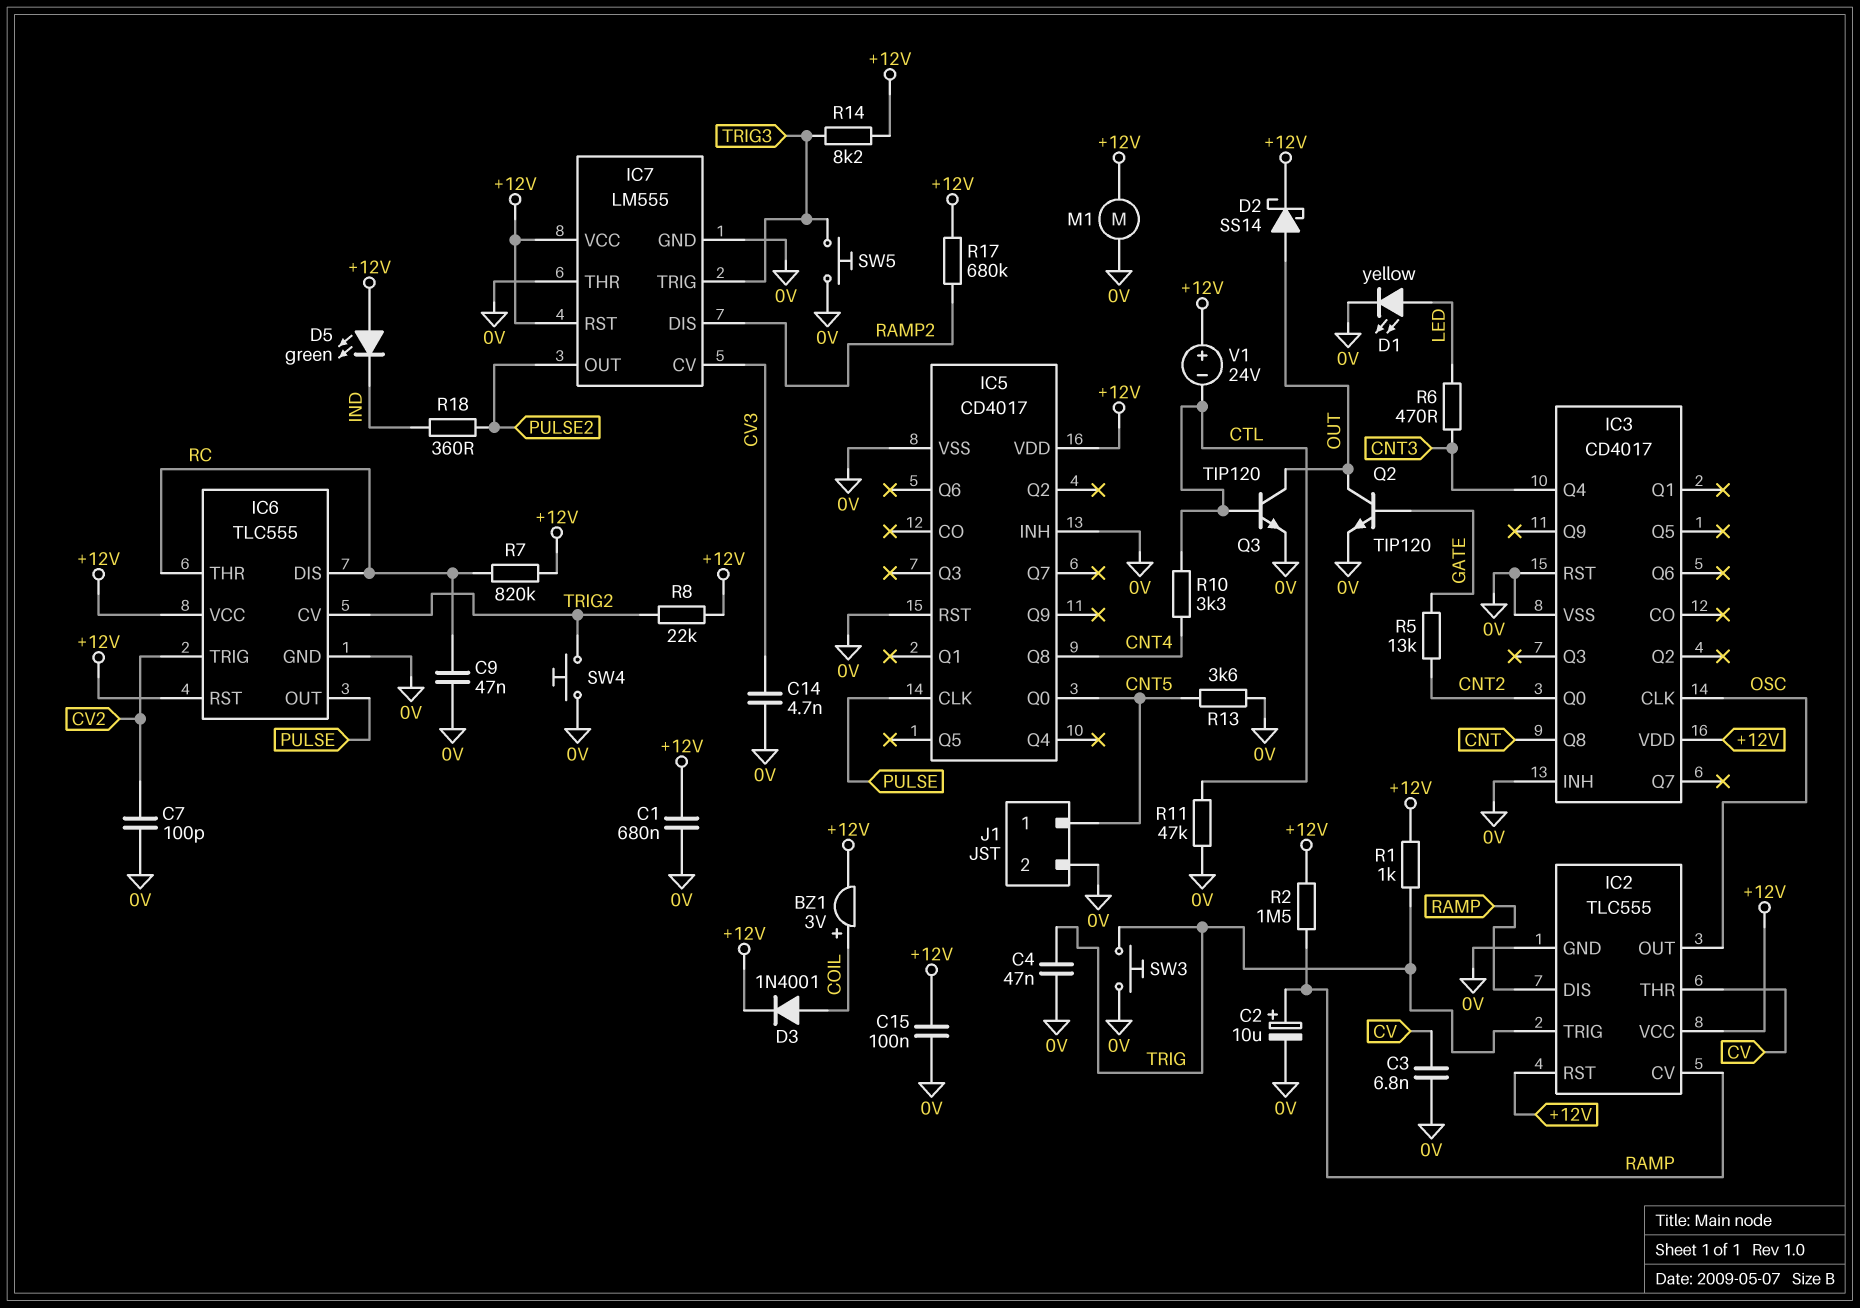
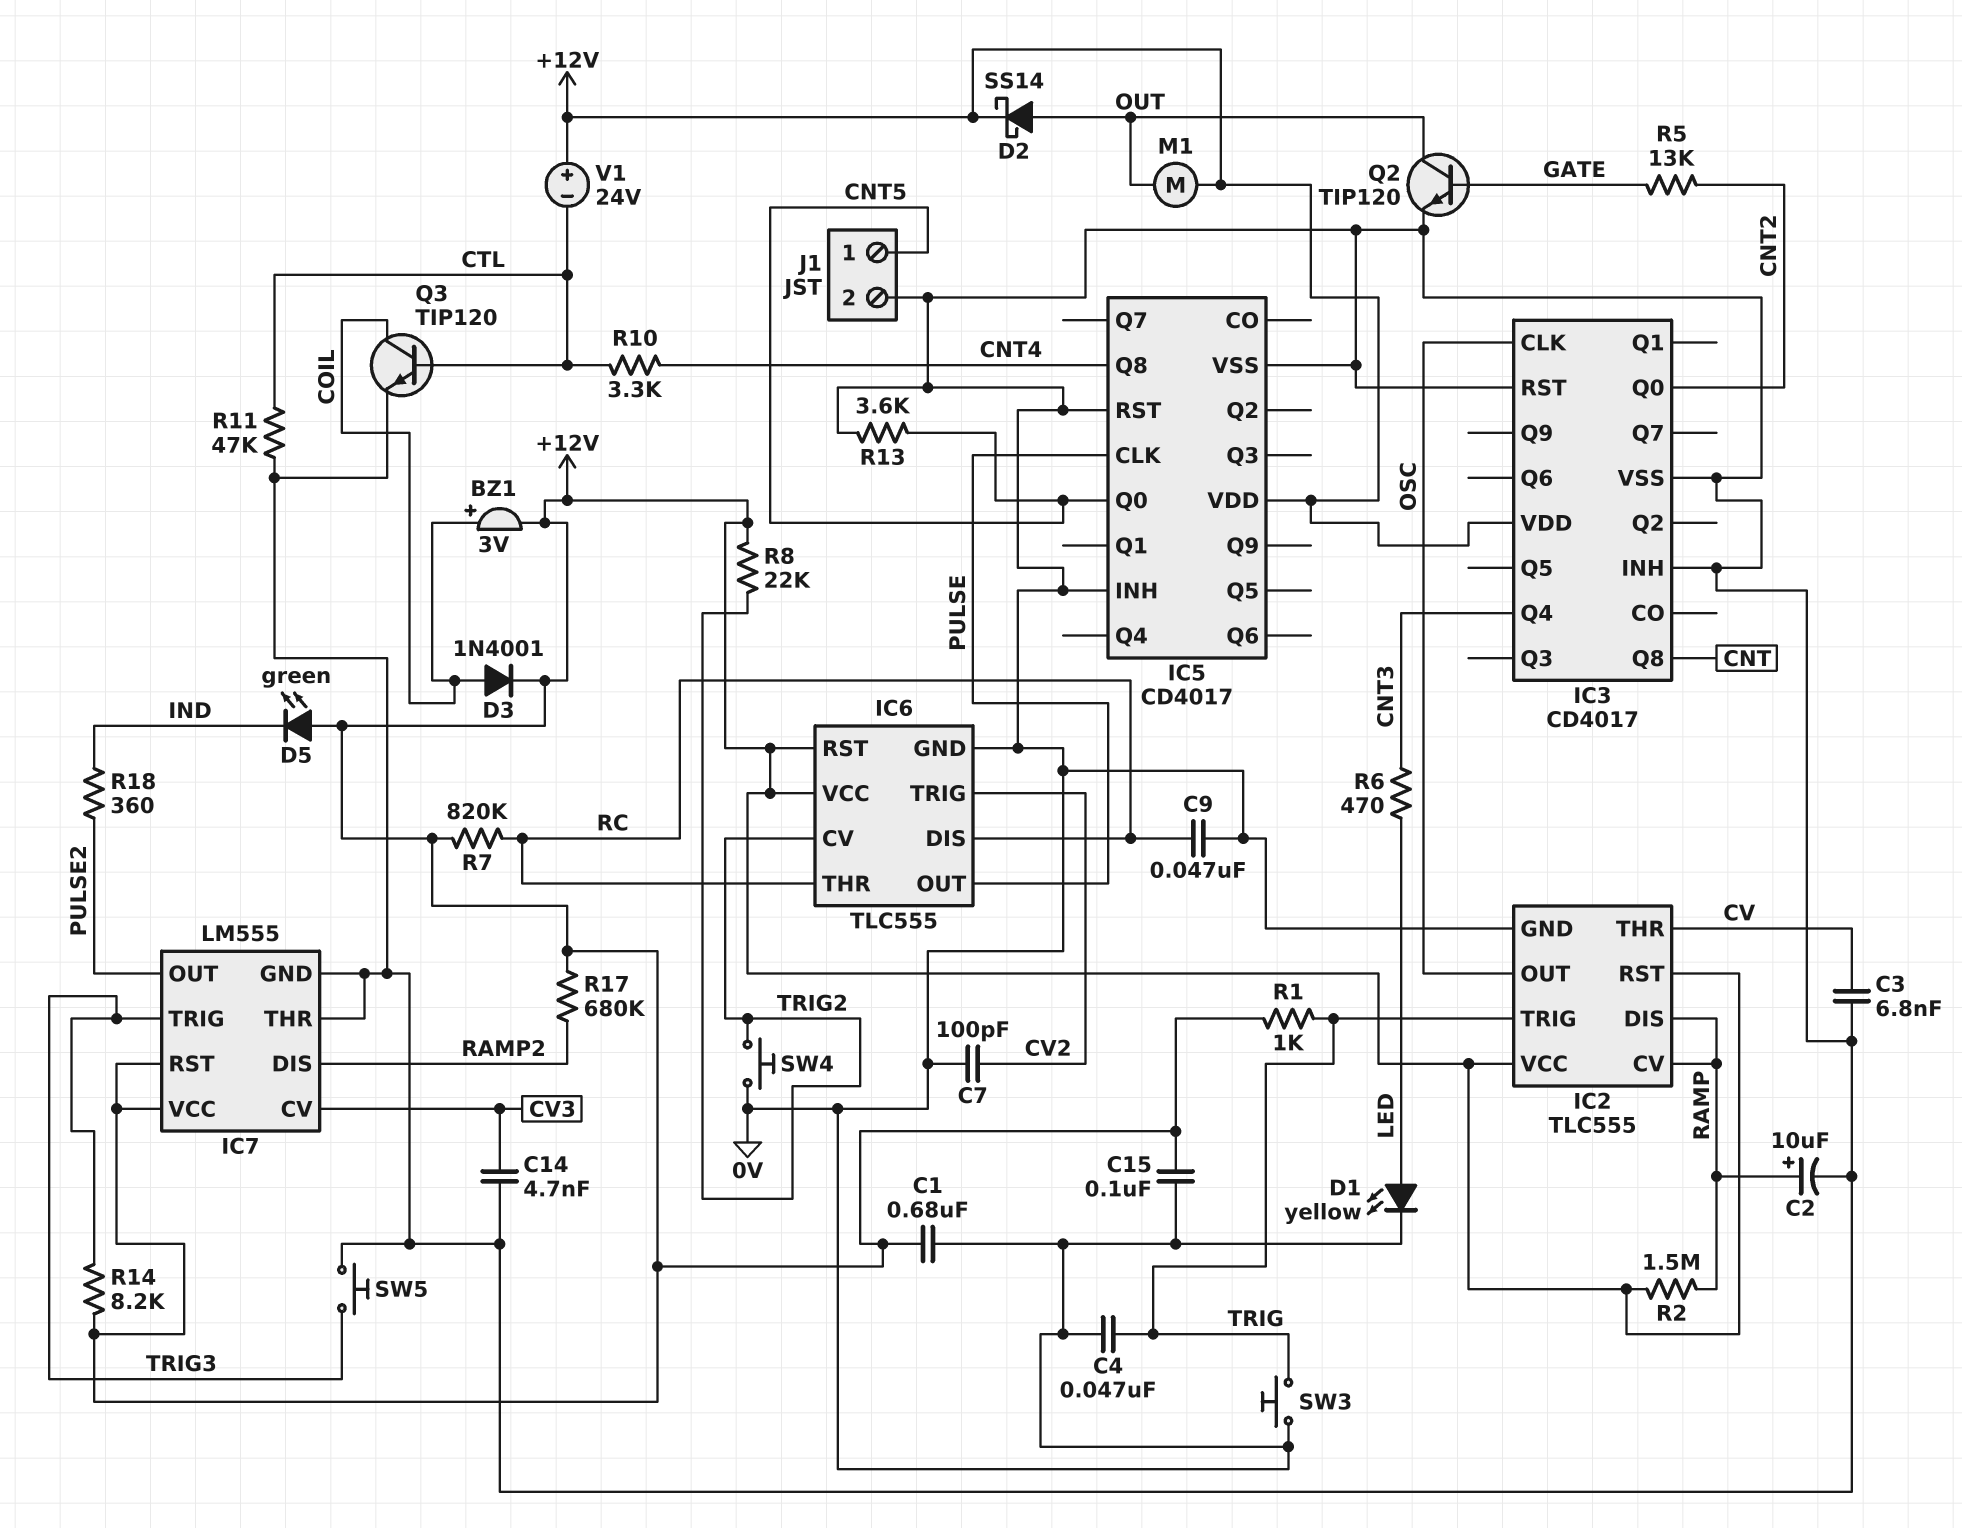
M1: motor (+12V, 0V) -> motor (+12V, OUT)
Q3: NPN TIP120 (B CTL, C OUT, E 0V) -> NPN TIP120 (B CTL, C COIL, E 0V)

